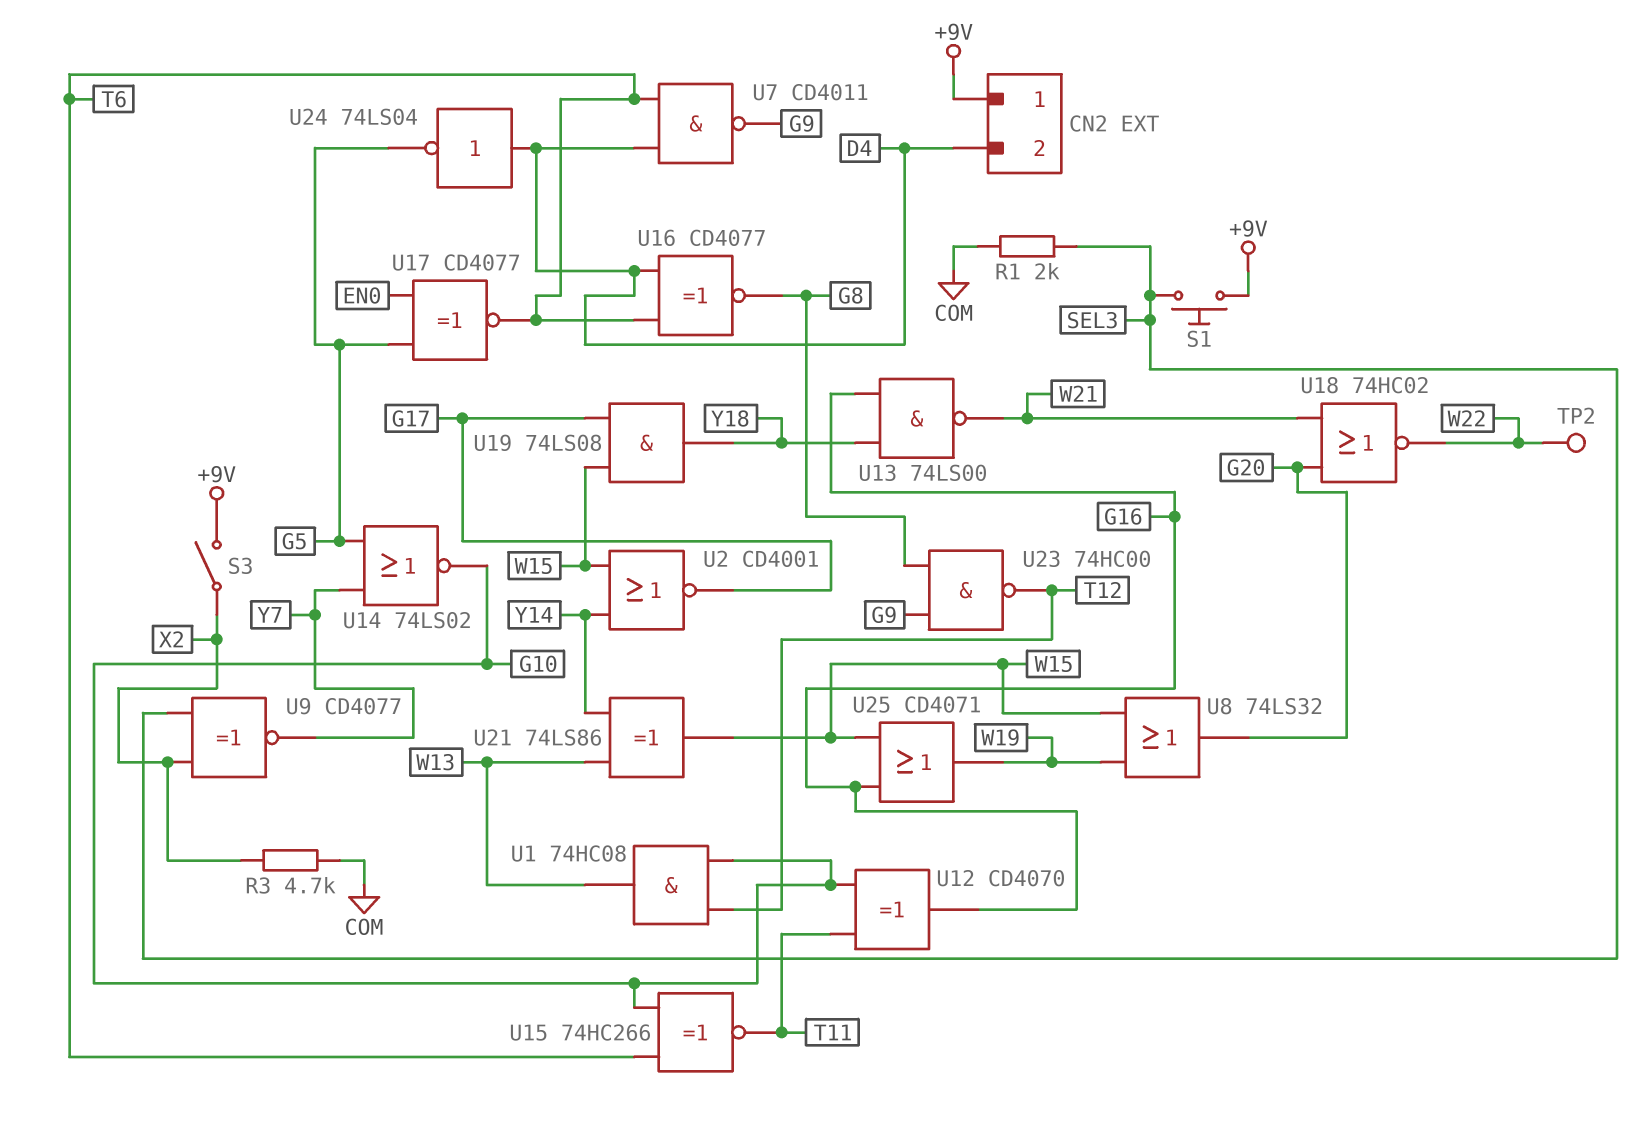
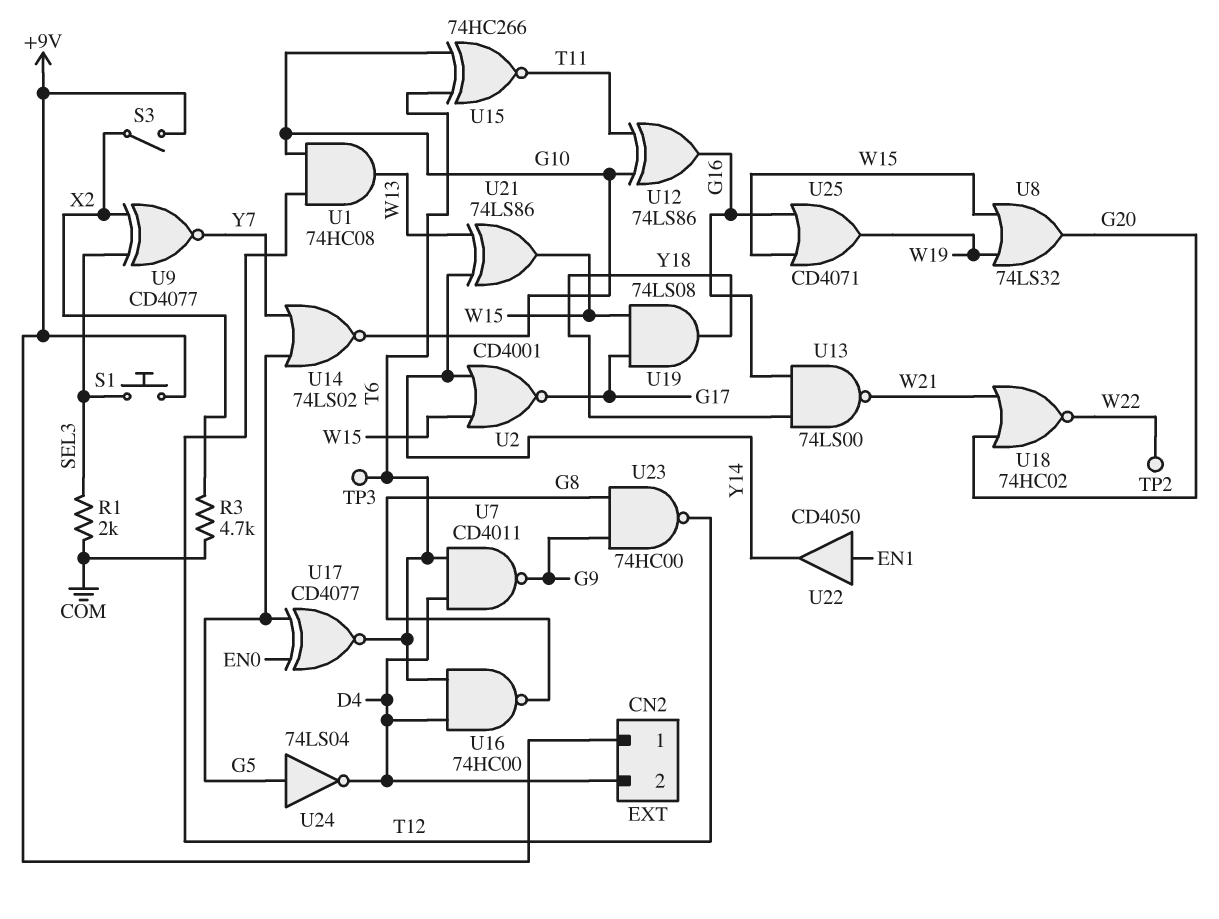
TP3: none -> test point (T6)
U12: XOR CD4070 (in G10, in T11, out G16) -> XOR 74LS86 (in G10, in T11, out G16)
U16: XNOR CD4077 (in D4, in T6, out G8) -> NAND 74HC00 (in D4, in T6, out G8)
U22: none -> buffer CD4050 (in EN1, out Y14)
U24: NOT 74LS04 (in D4, out G5) -> NOT 74LS04 (in G5, out D4)

